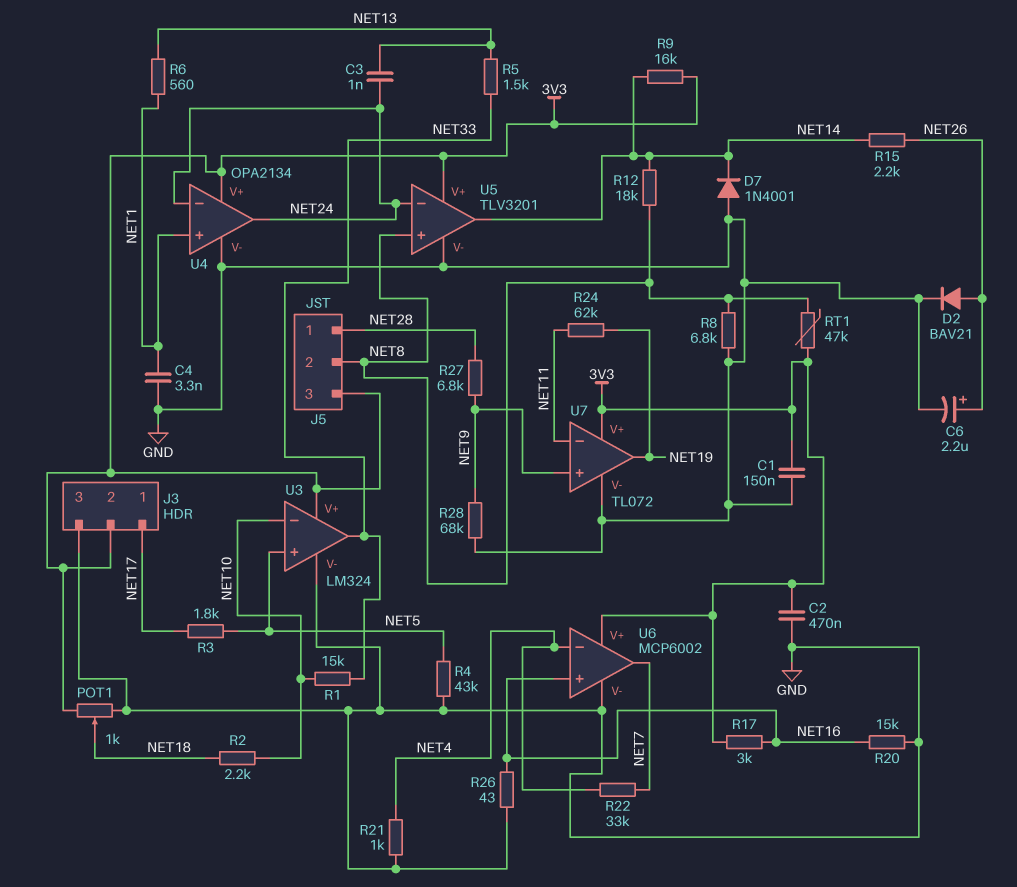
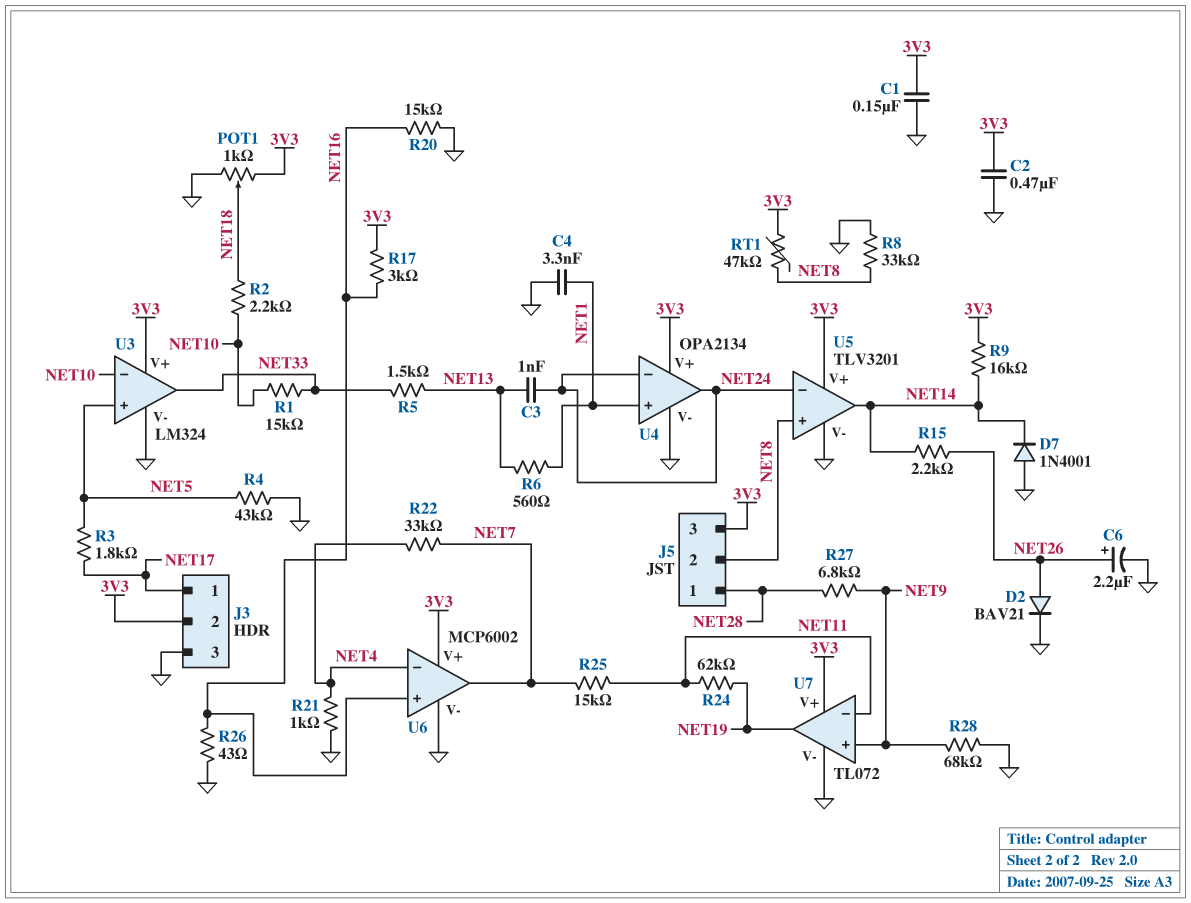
R8: 6.8k (GND, NET8) -> 33k (GND, NET8)
R12: 18k (NET8, NET14) -> none
R25: none -> 15k (NET7, NET11)

